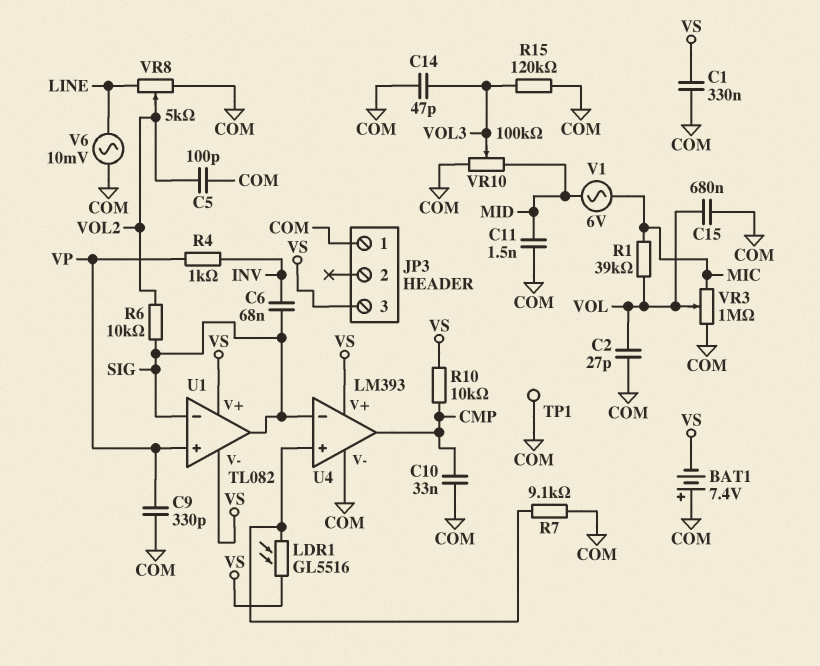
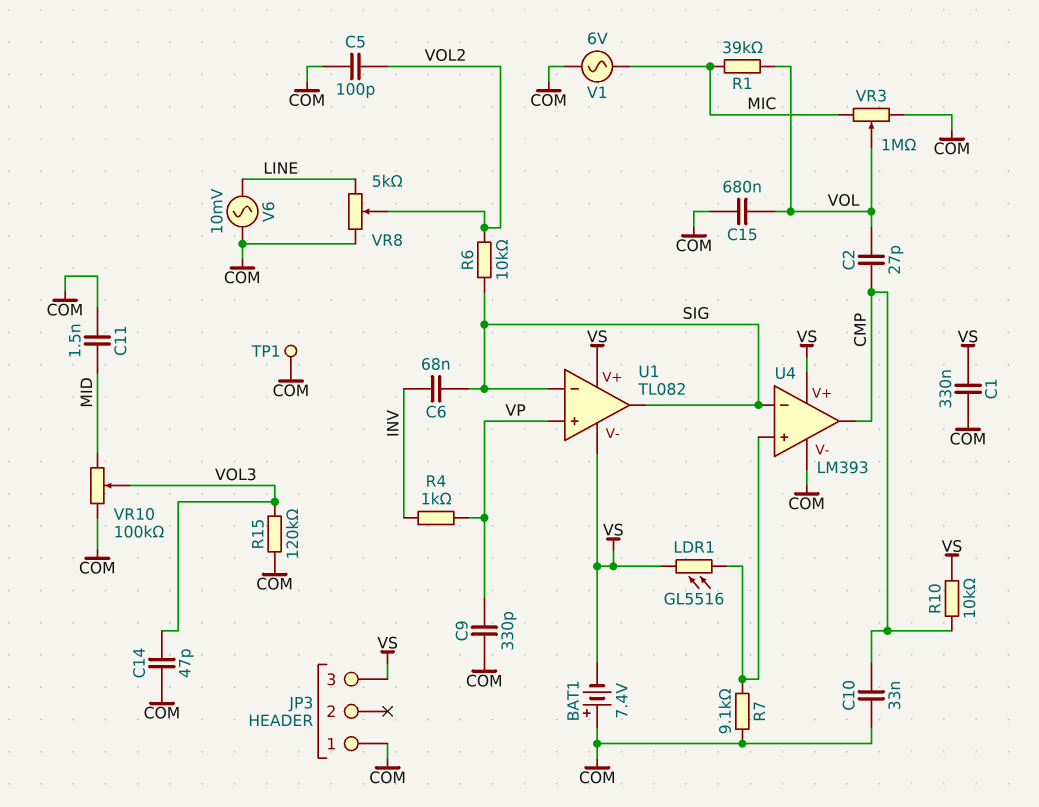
C2: 27pF (COM, VOL) -> 27pF (CMP, VOL)
V1: AC 6V (MIC, MID) -> AC 6V (COM, MIC)

